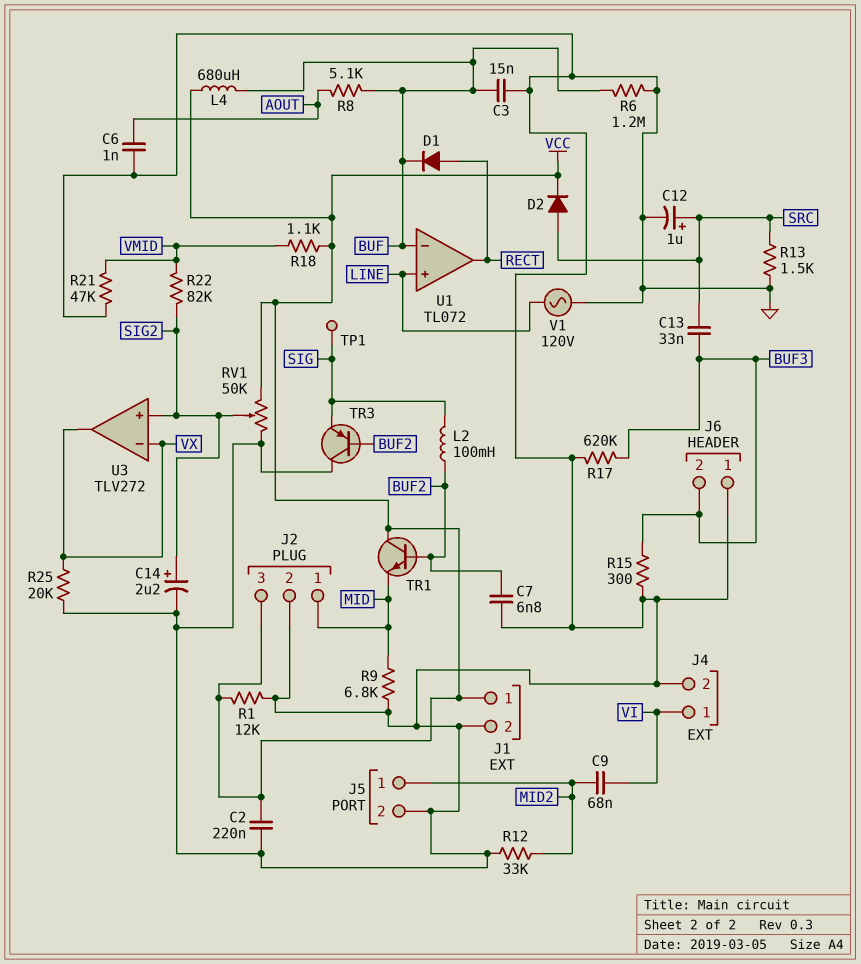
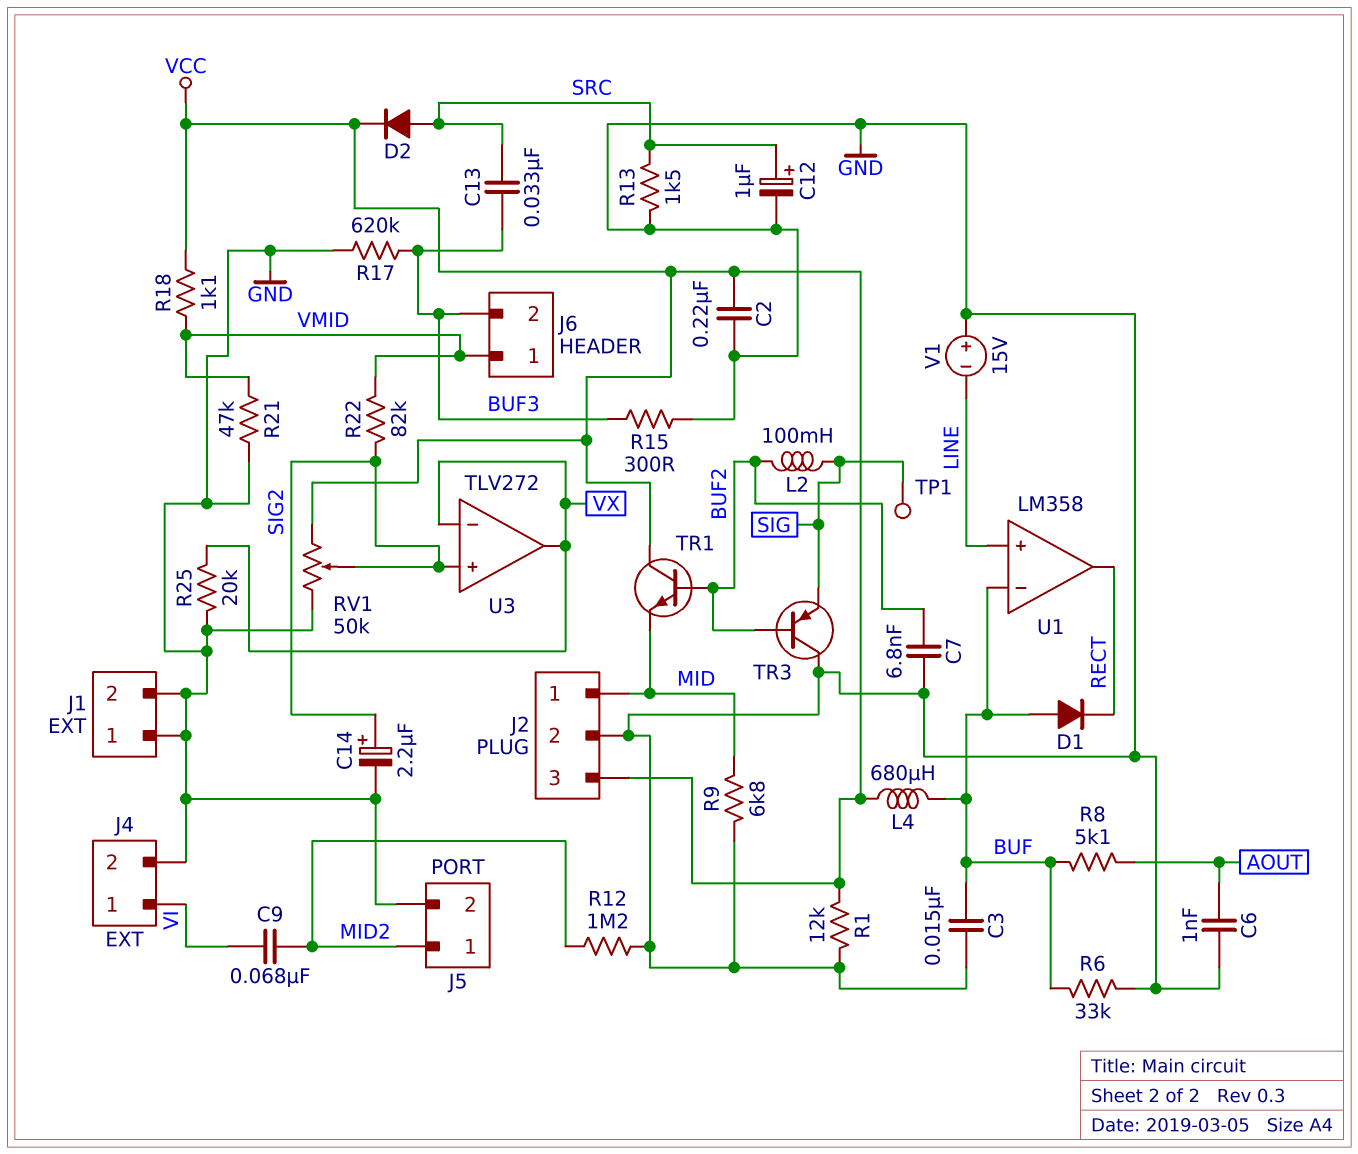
D1: diode (A RECT, K BUF) -> diode (A BUF, K RECT)
J1 pin 1: VCC -> GND
J6 pin 1: GND -> VMID
R6: 1.2M (BUF, GND) -> 33k (BUF, GND)
R12: 33k (GND, MID2) -> 1.2M (GND, MID2)
U1: TL072 -> LM358
V1: AC 120V (GND, LINE) -> 15V (plus GND, minus LINE)

